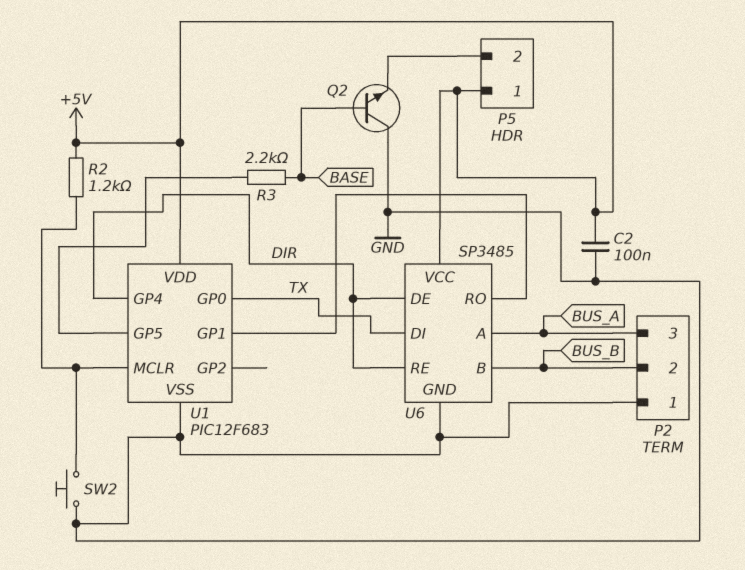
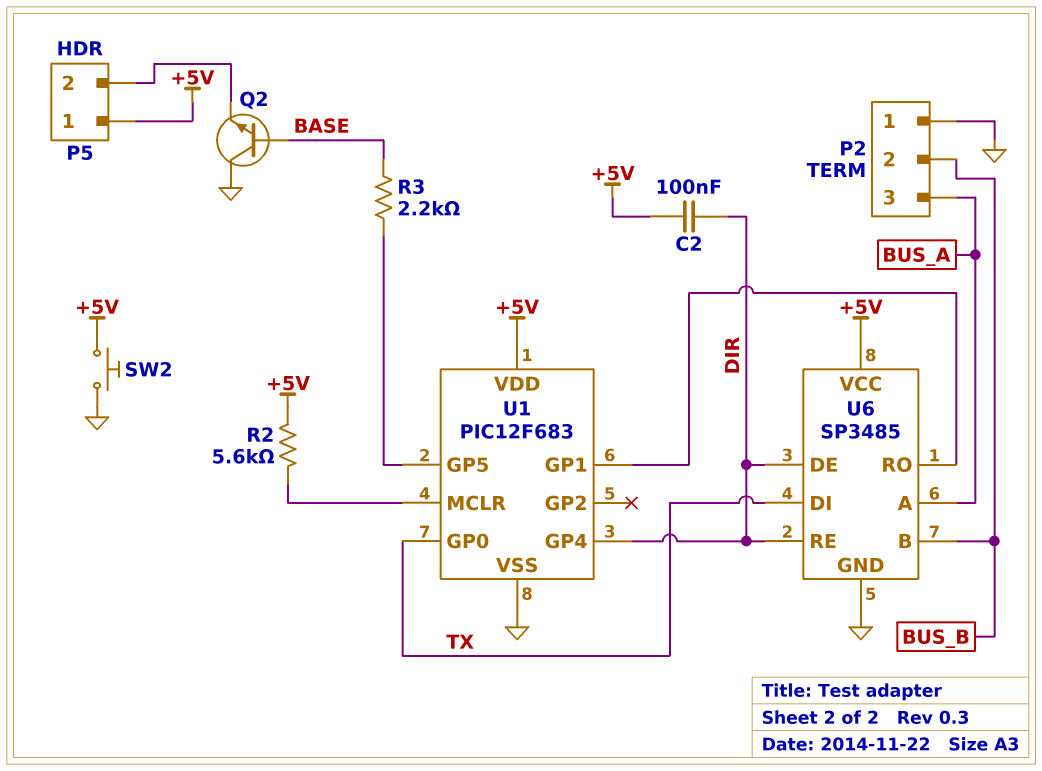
C2: 100nF (+5V, GND) -> 100nF (+5V, DIR)
R2: 1.2k (+5V, U1/MCLR) -> 5.6k (+5V, U1/MCLR)
SW2: button (GND, U1/MCLR) -> button (+5V, GND)

